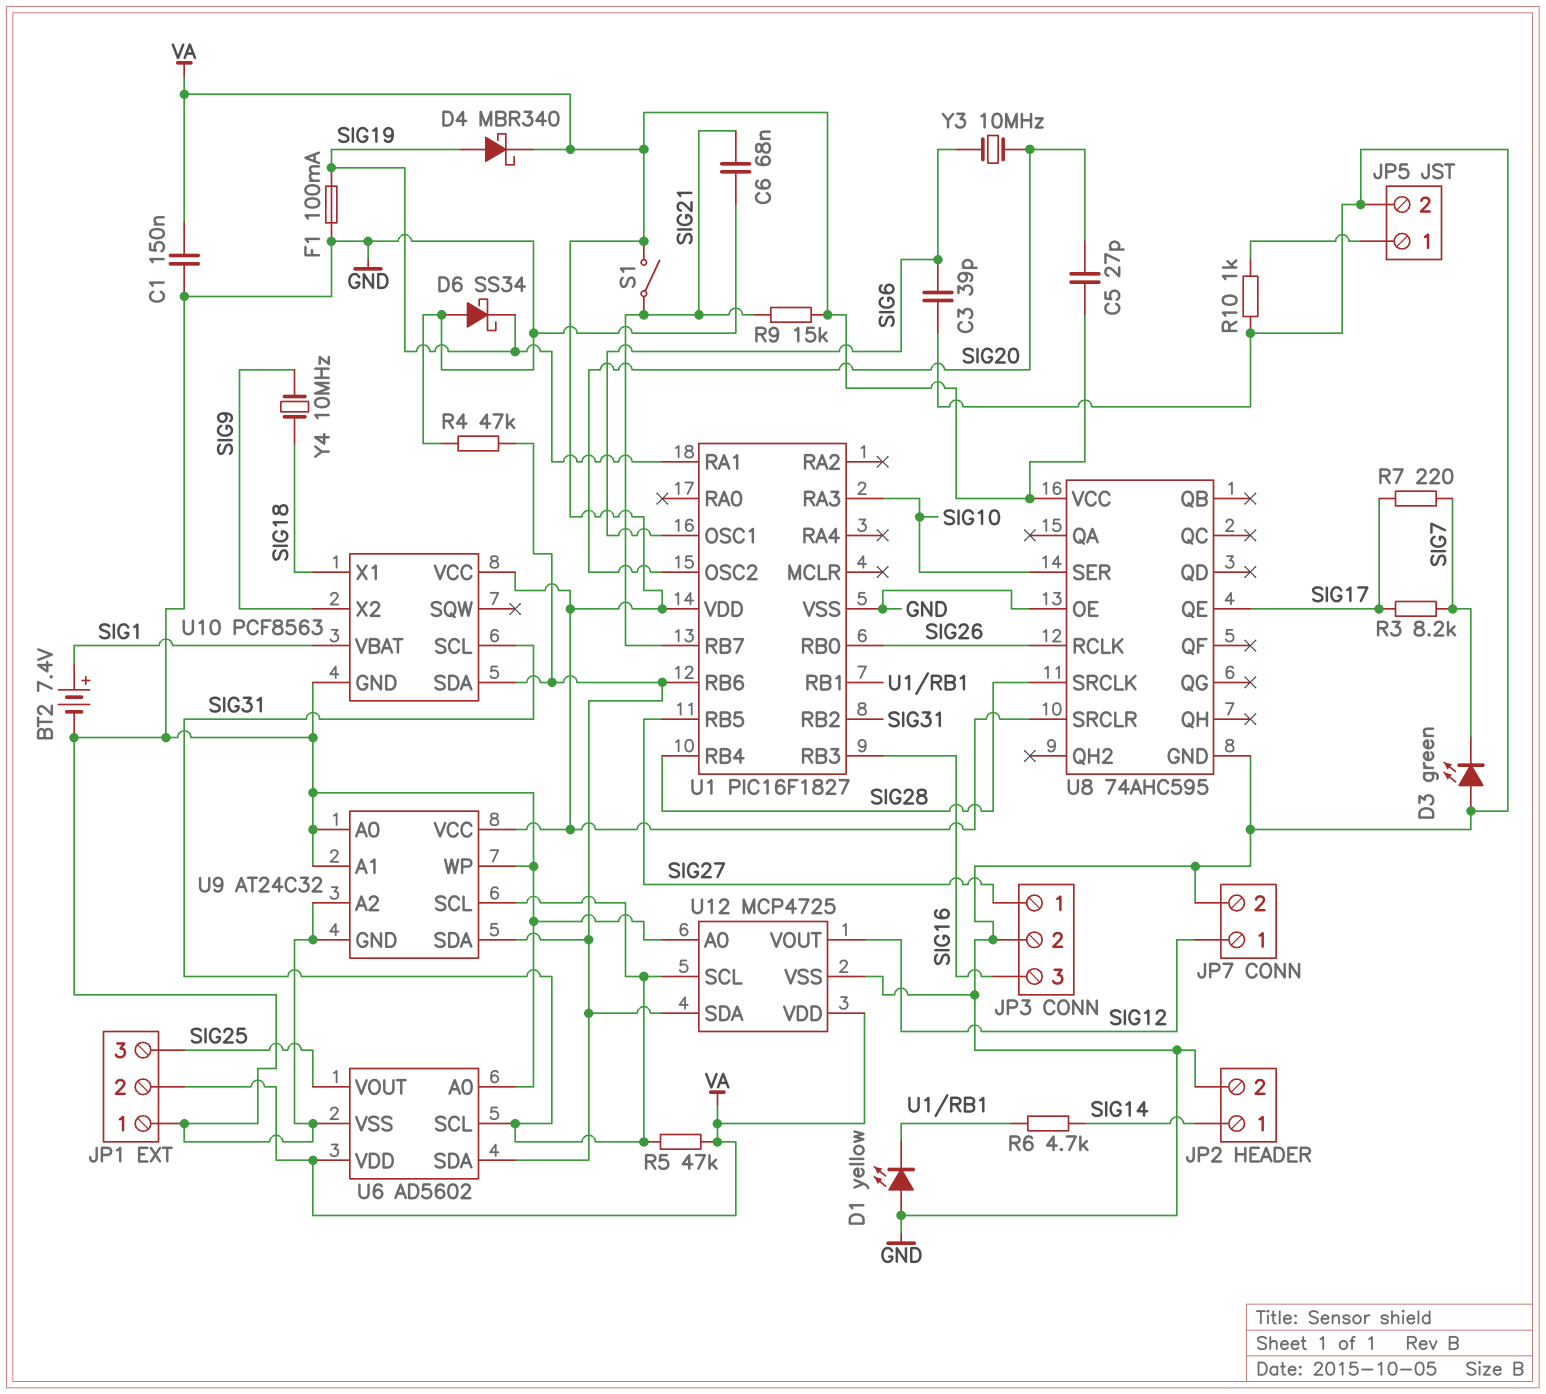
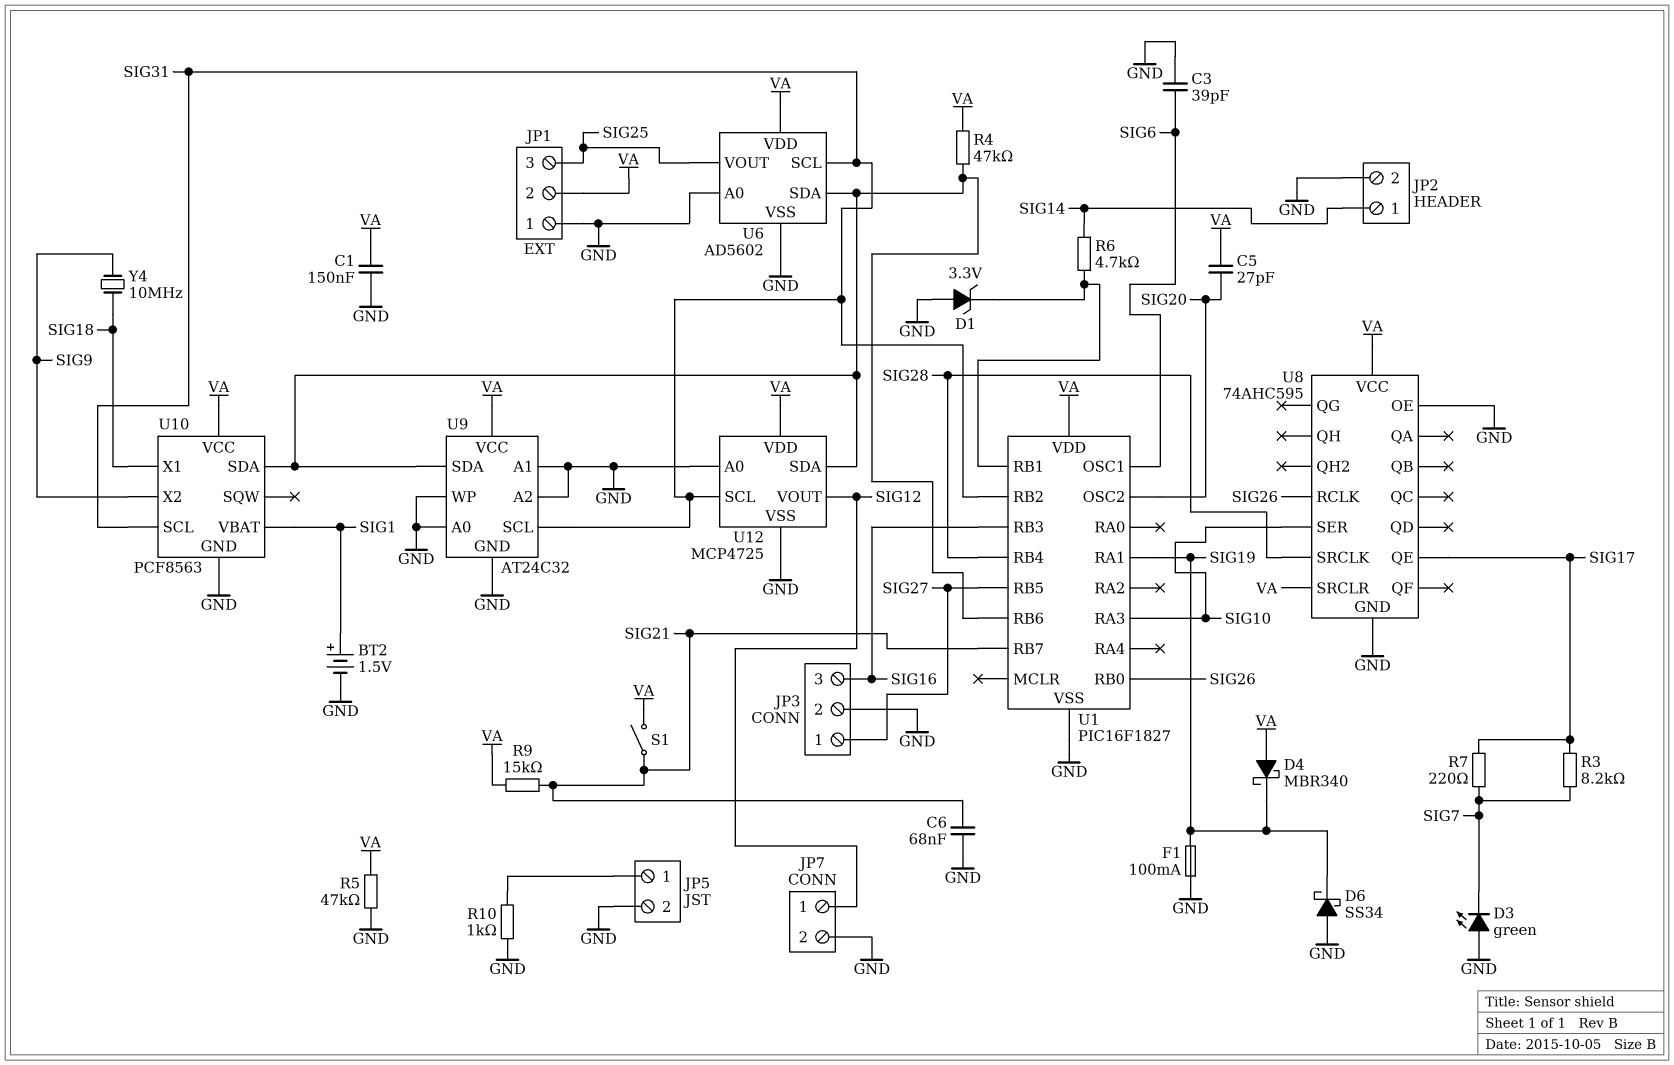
BT2: 7.4V (plus SIG1, minus GND) -> 1.5V (plus SIG1, minus GND)
D1: LED yellow (A GND, K U1/RB1) -> zener 3.3V (A GND, K U1/RB1)
D4: schottky MBR340 (A SIG19, K VA) -> schottky MBR340 (A VA, K SIG19)
R4: 47k (GND, U1/RB6) -> 47k (U1/RB6, VA)
R5: 47k (SIG31, VA) -> 47k (GND, VA)
Y3: 10MHz (SIG6, SIG20) -> none

